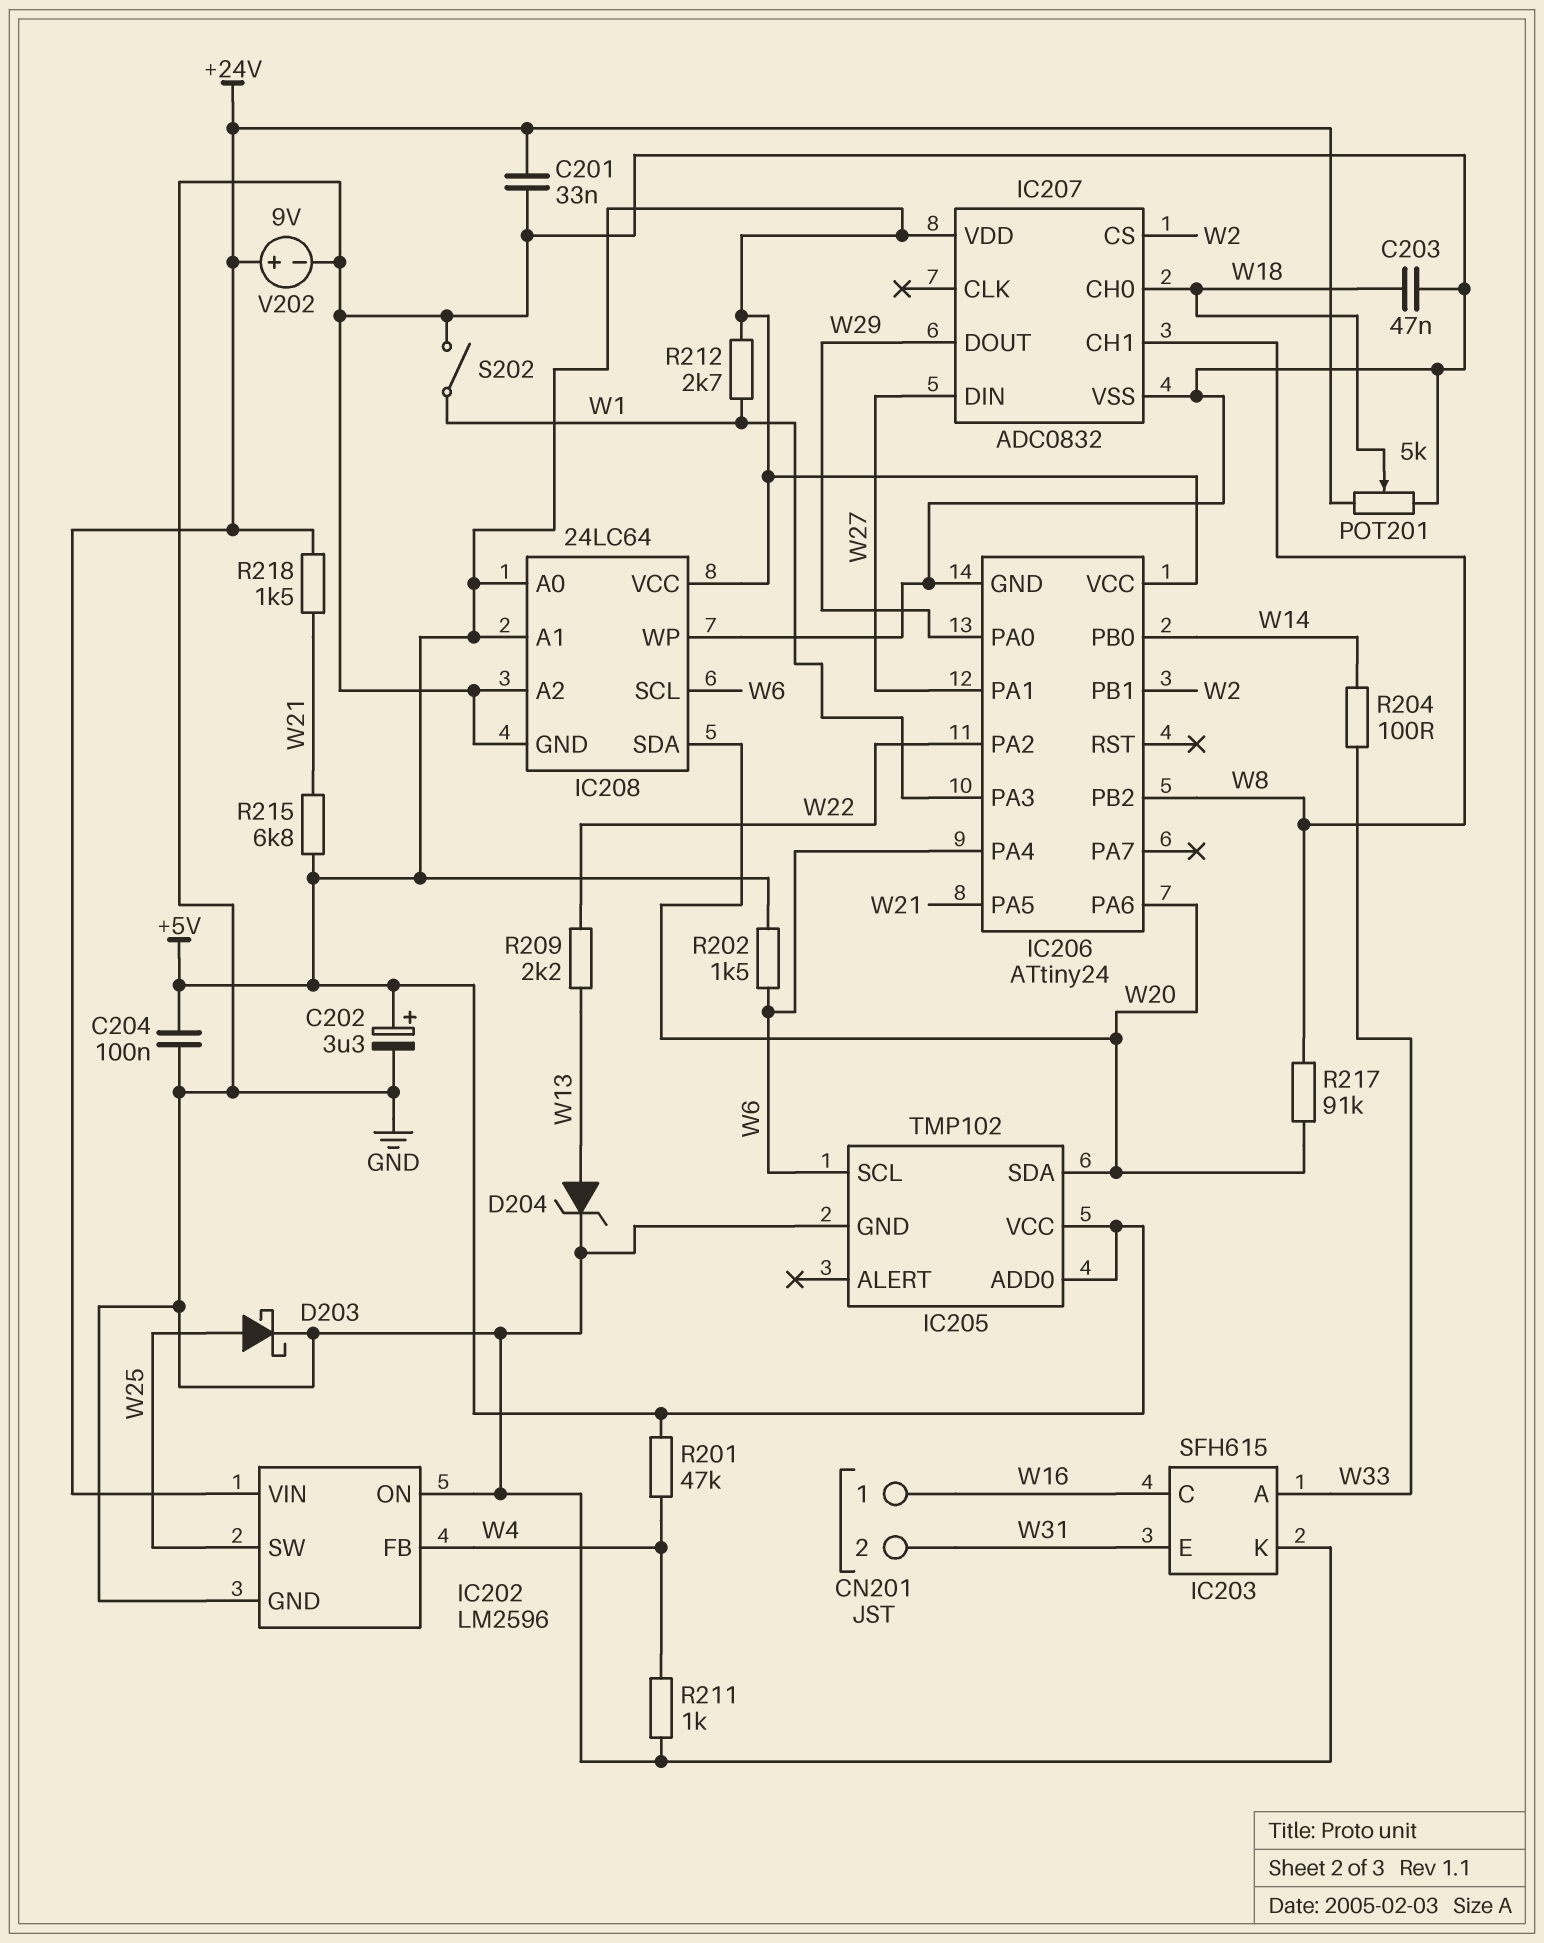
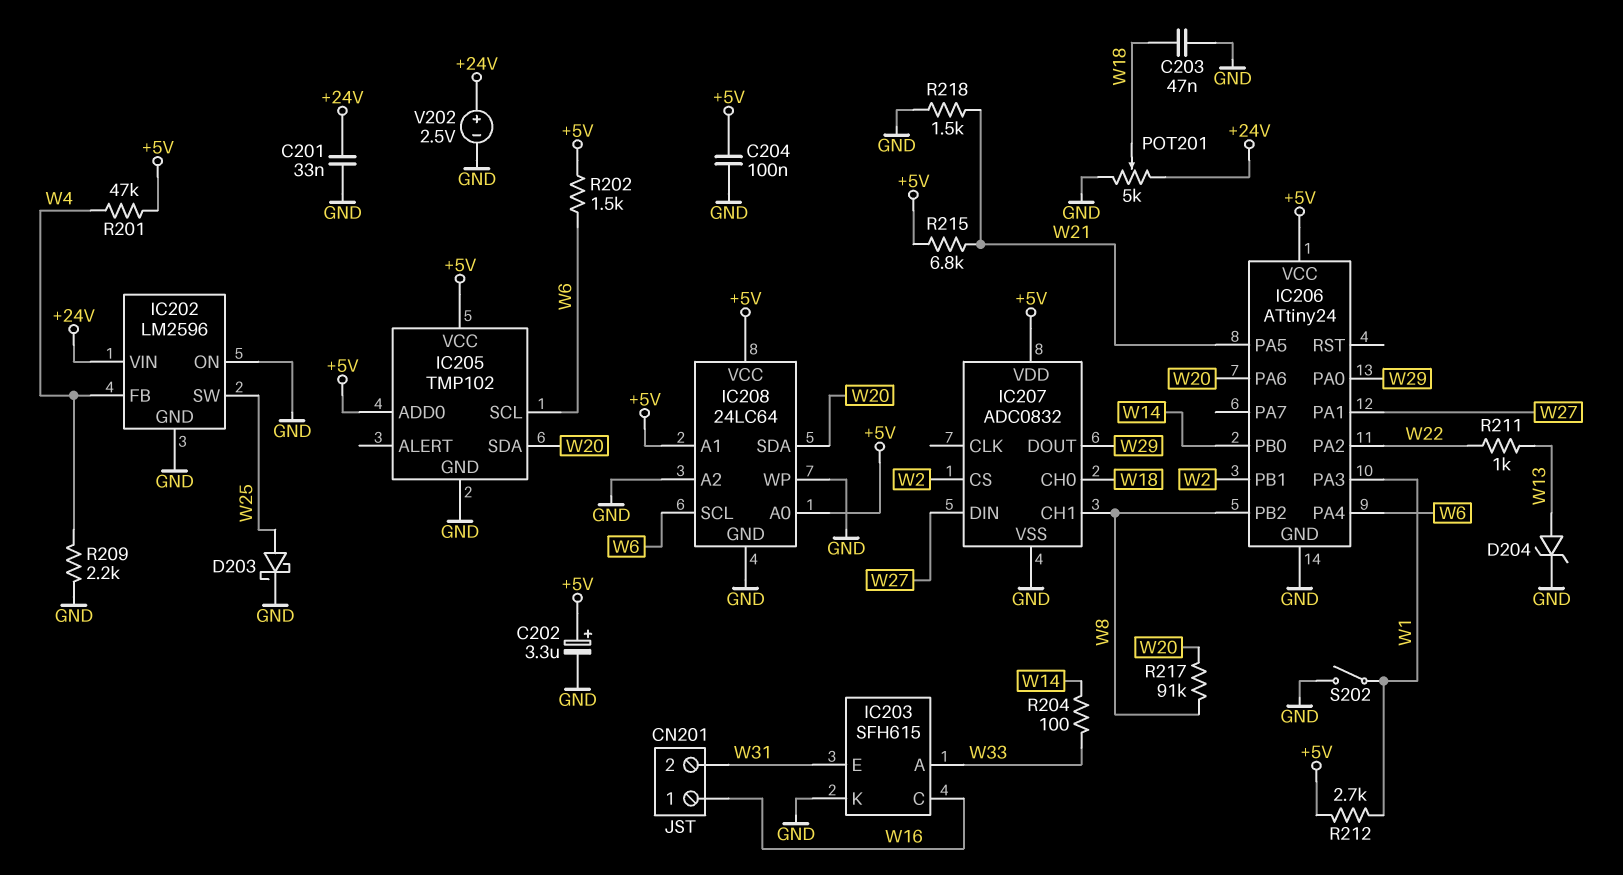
R209: 2.2k (W13, W22) -> 2.2k (GND, W4)
R211: 1k (GND, W4) -> 1k (W13, W22)
R218: 1.5k (+24V, W21) -> 1.5k (GND, W21)
V202: 9V (plus +24V, minus GND) -> 2.5V (plus +24V, minus GND)

